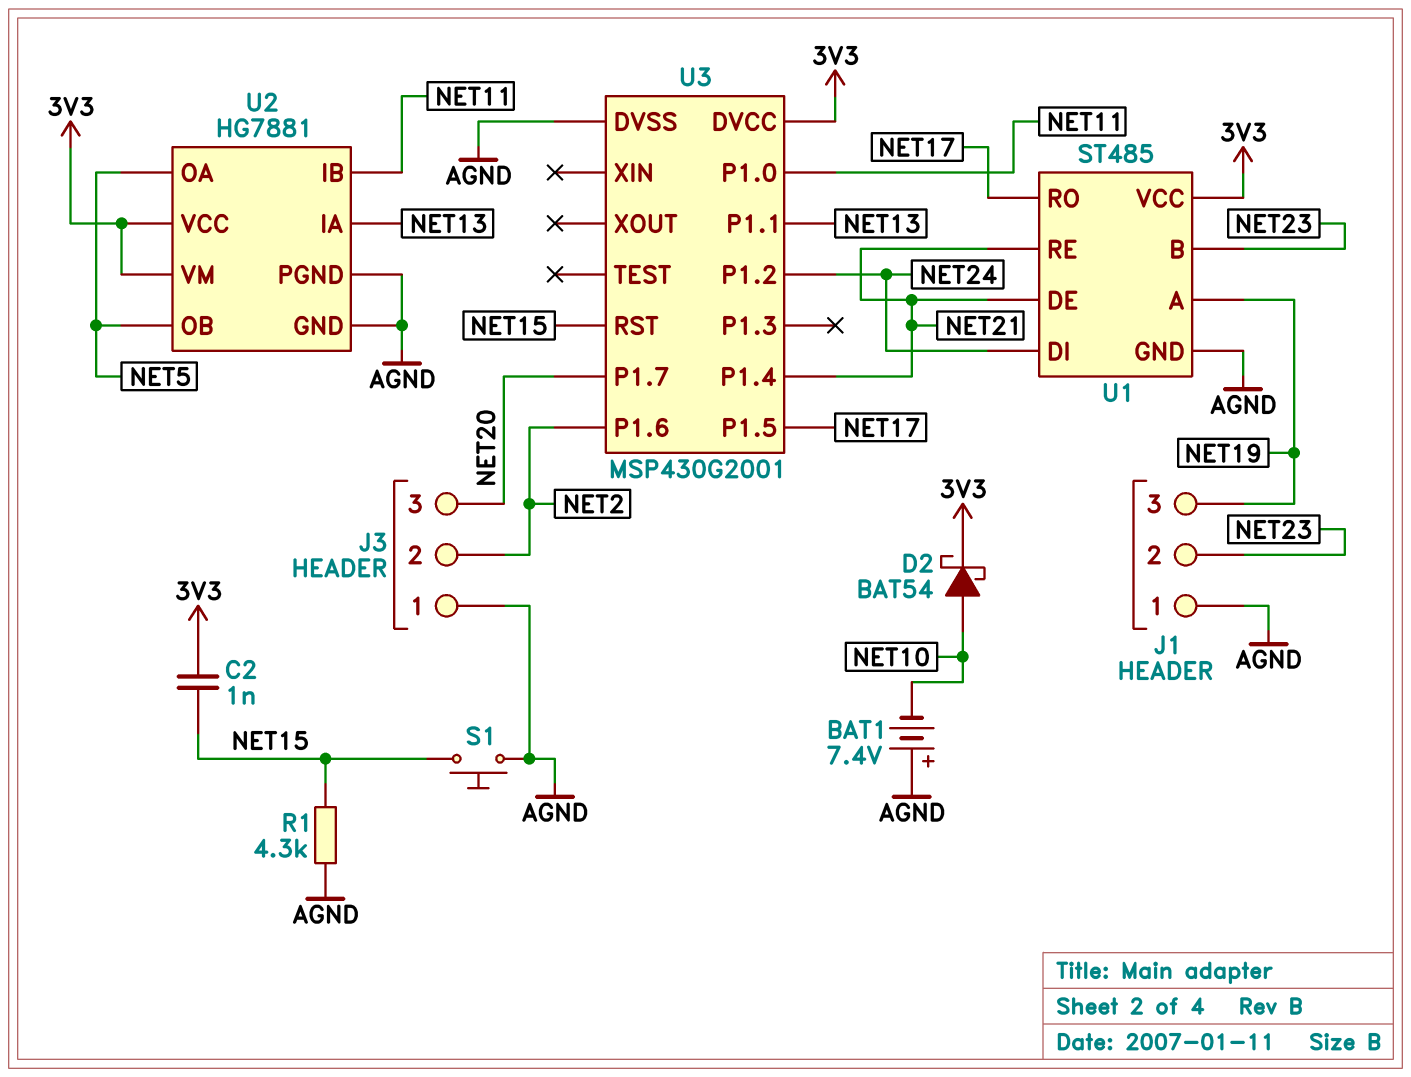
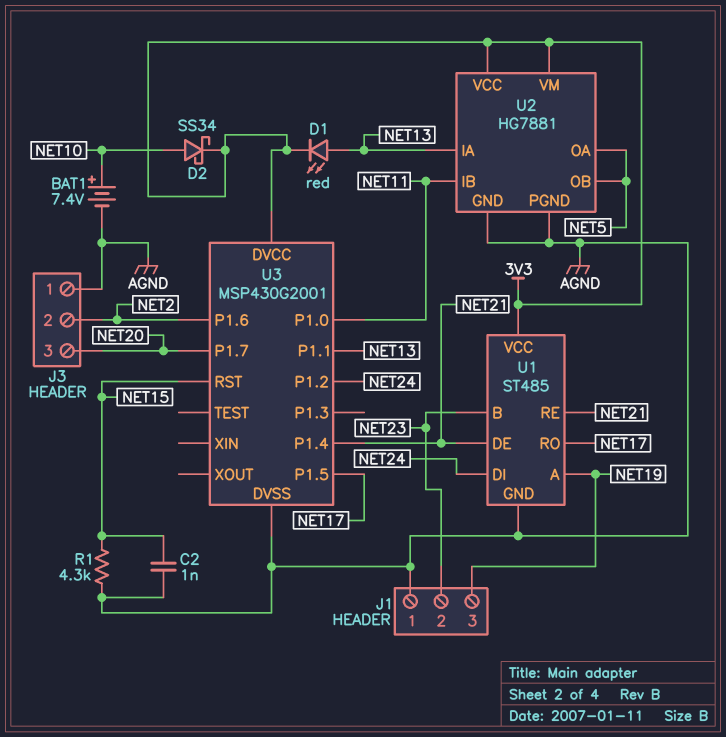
BAT1: 7.4V (plus AGND, minus NET10) -> 7.4V (plus NET10, minus AGND)
C2: 1nF (3V3, NET15) -> 1nF (AGND, NET15)
D1: none -> LED red (A NET13, K 3V3)
D2: schottky BAT54 (A NET10, K 3V3) -> schottky SS34 (A NET10, K 3V3)
S1: button (AGND, NET15) -> none

